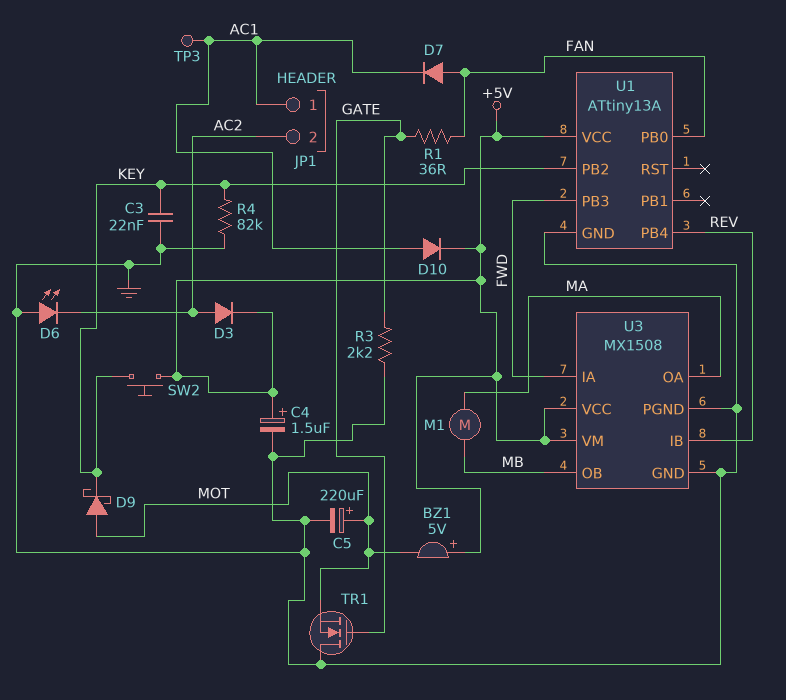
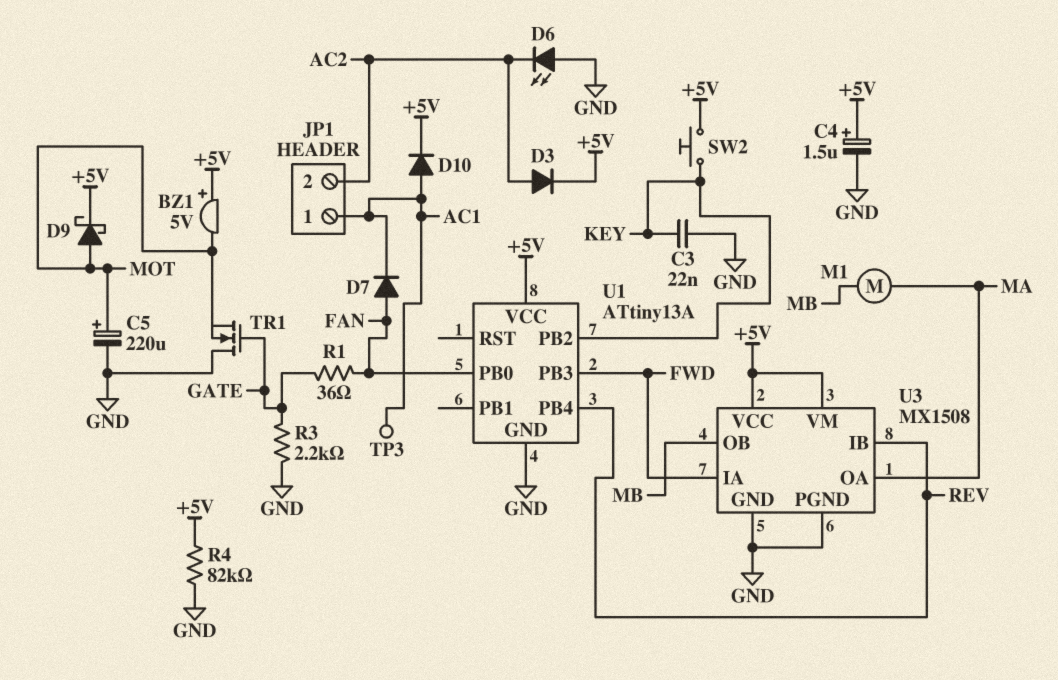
D9: schottky (A MOT, K KEY) -> schottky (A MOT, K +5V)
R4: 82k (GND, KEY) -> 82k (+5V, GND)

